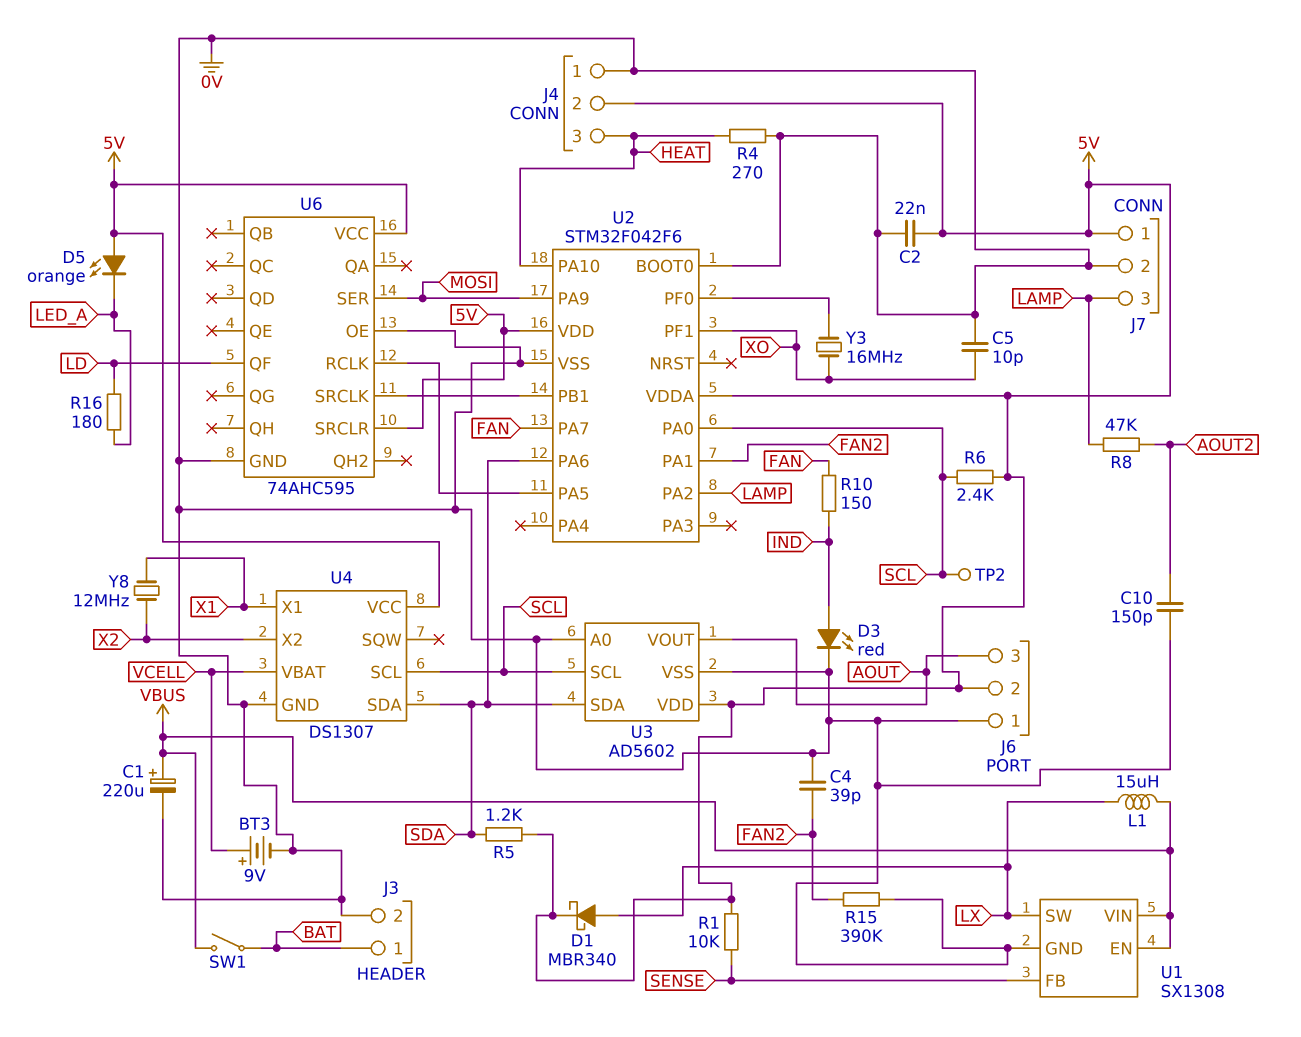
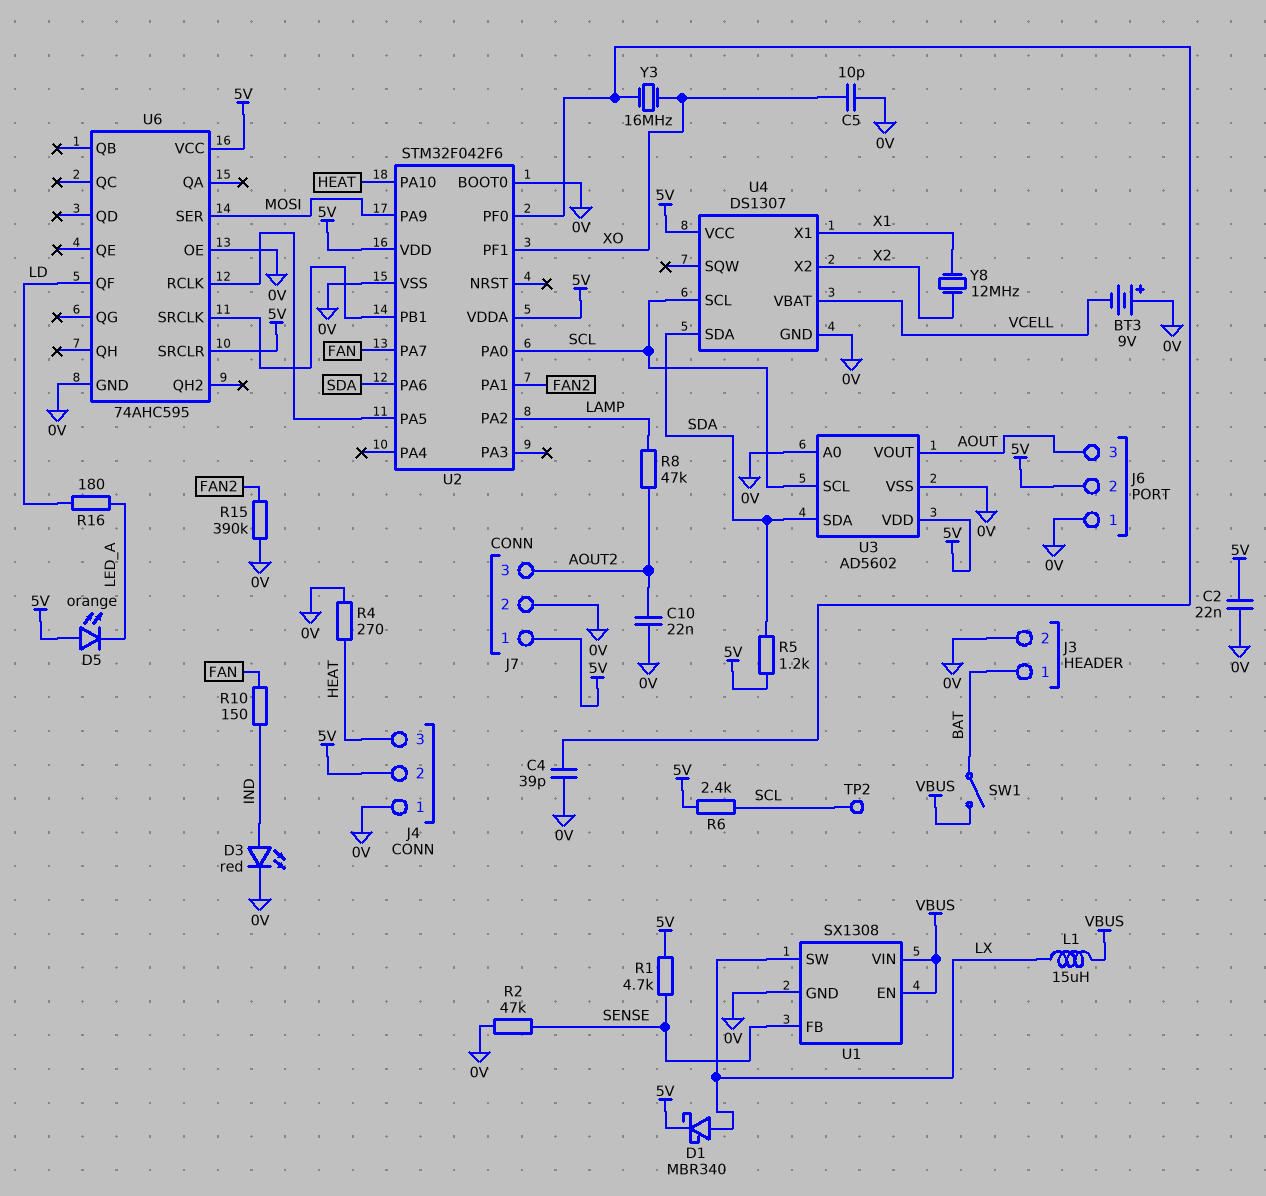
BT3: 9V (plus VCELL, minus 0V) -> 9V (plus 0V, minus VCELL)
C1: 220uF (plus VBUS, minus 0V) -> none
C4: 39pF (0V, FAN2) -> 39pF (0V, U2/PF0)
C10: 150pF (0V, AOUT2) -> 22nF (0V, AOUT2)
J7 pin 3: LAMP -> AOUT2
R1: 10k (5V, SENSE) -> 4.7k (5V, SENSE)
R2: none -> 47k (0V, SENSE)

